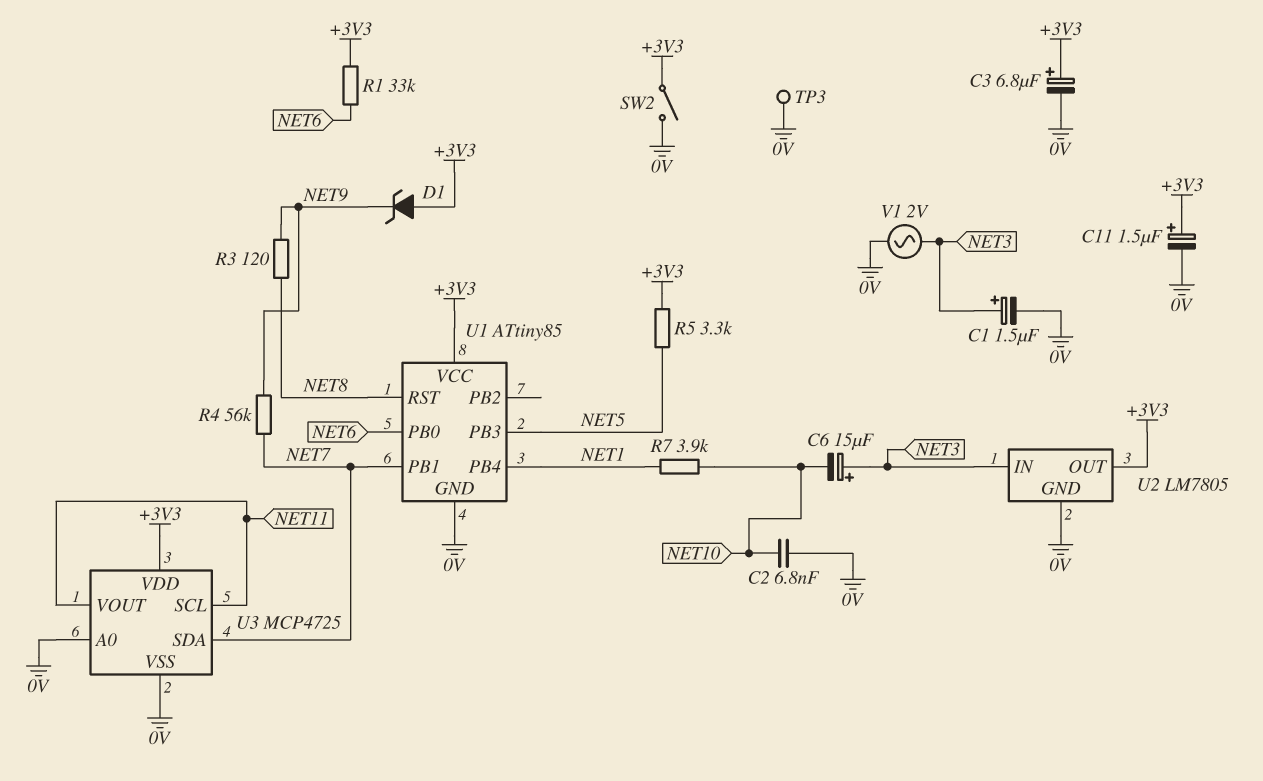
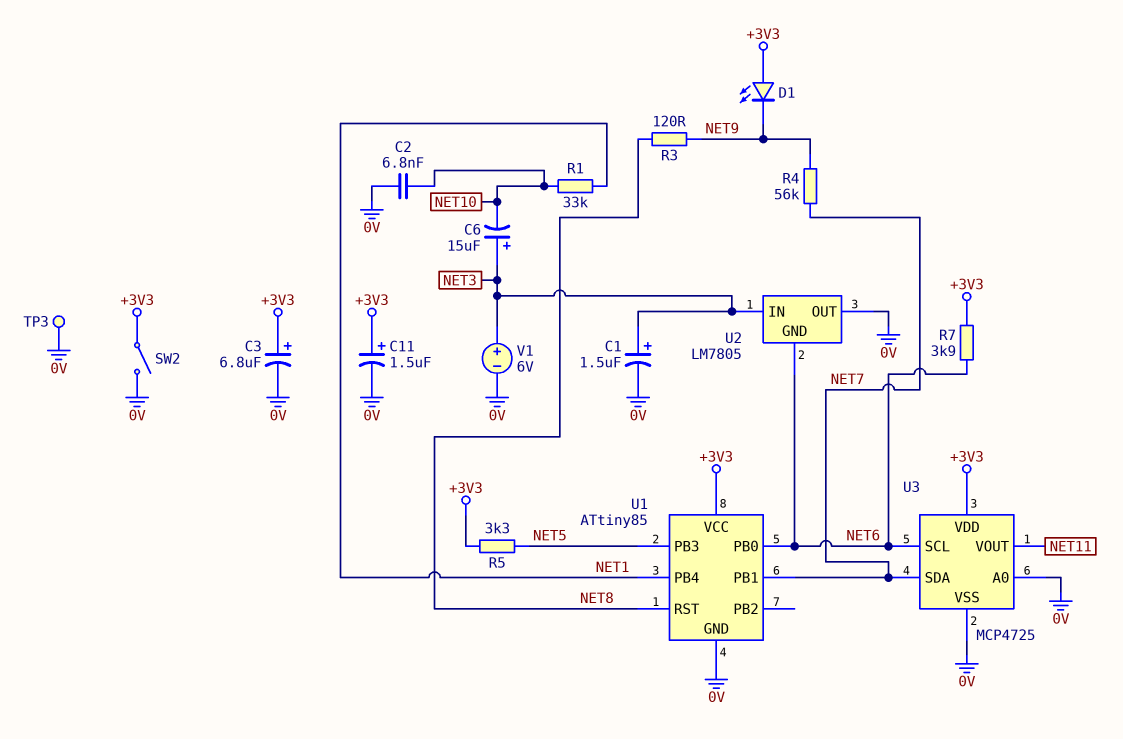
D1: zener (A +3V3, K NET9) -> LED (A +3V3, K NET9)
R1: 33k (+3V3, NET6) -> 33k (NET1, NET10)
R7: 3.9k (NET1, NET10) -> 3.9k (+3V3, NET6)
U2 pin GND: 0V -> NET6
U2 pin OUT: +3V3 -> 0V
U3 pin SCL: NET11 -> NET6
V1: AC 2V (0V, NET3) -> 6V (plus NET3, minus 0V)

